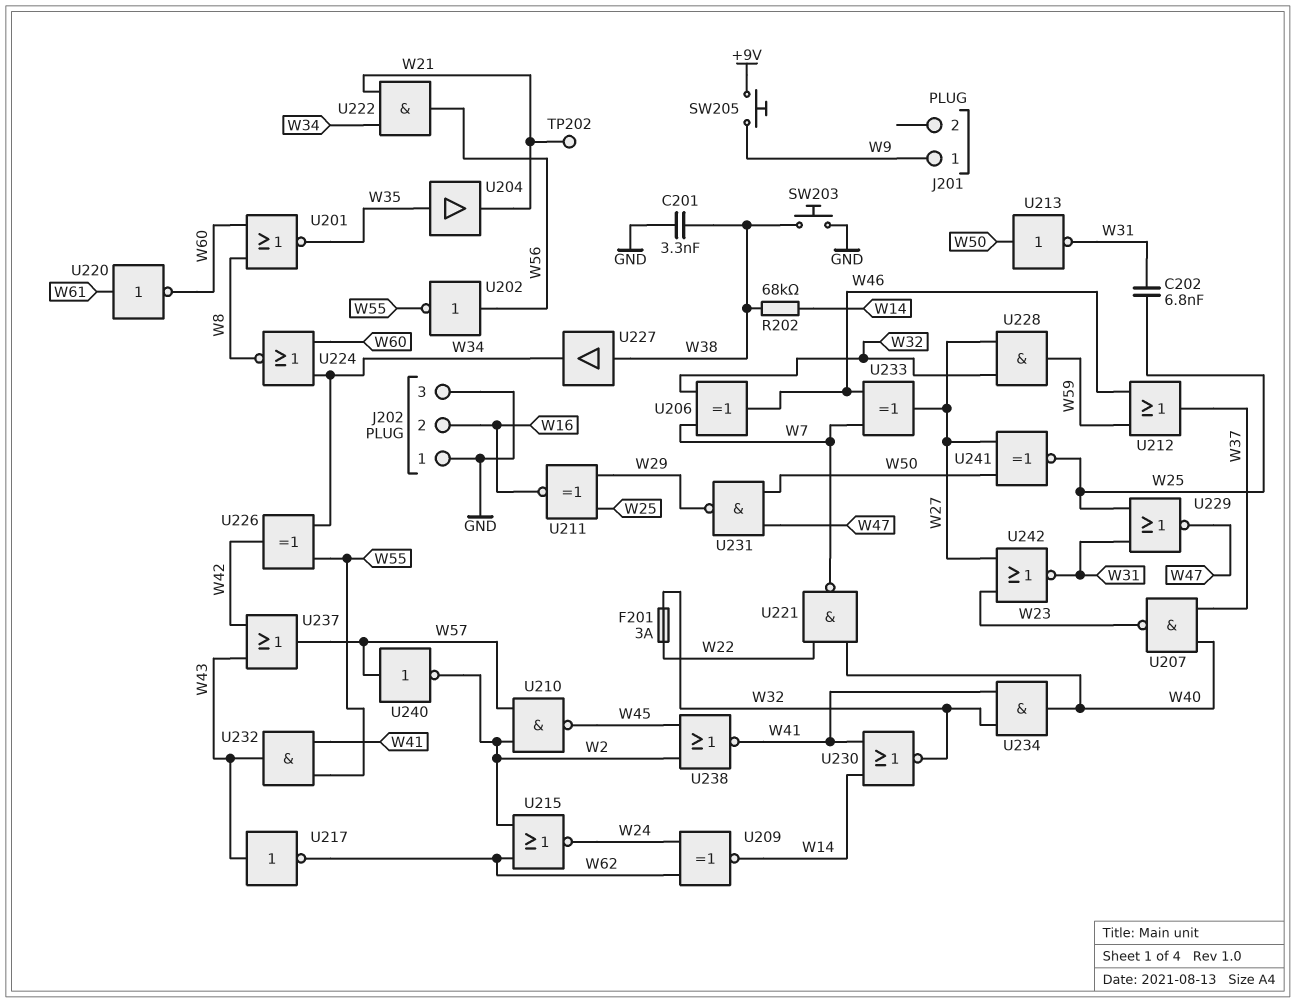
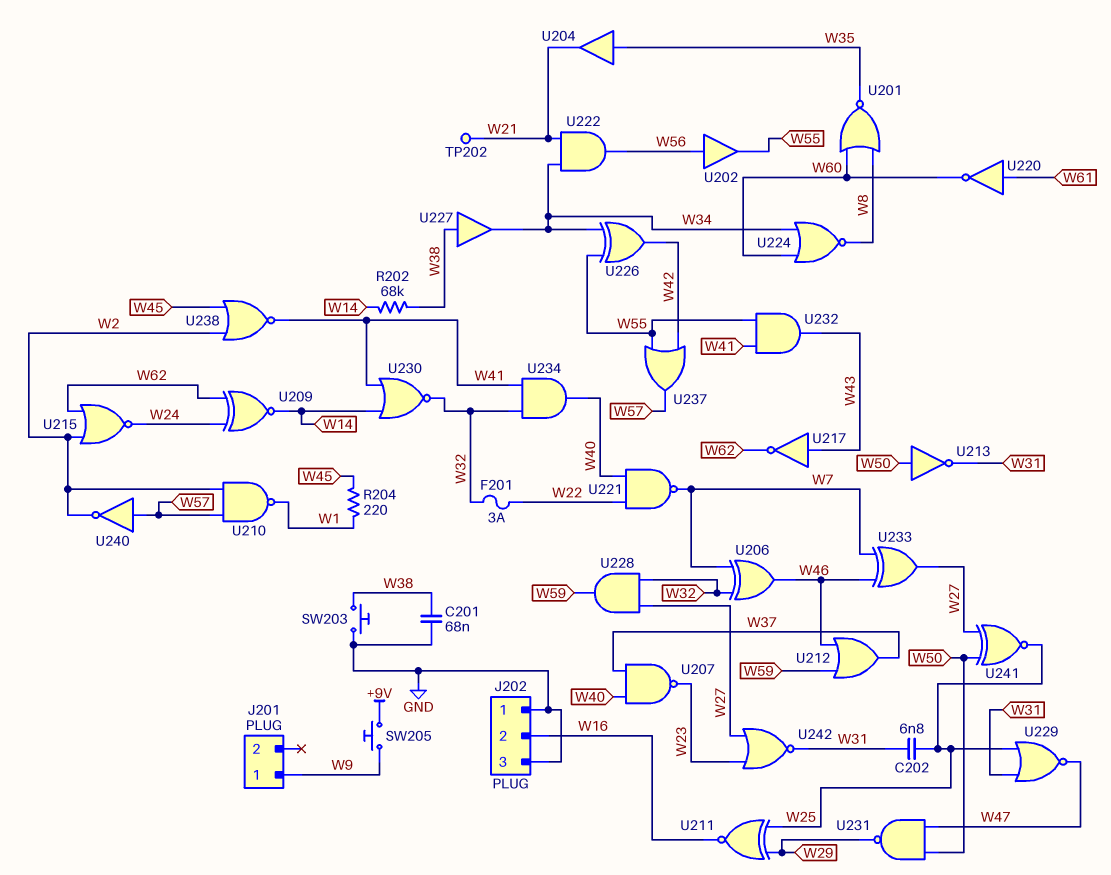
C201: 3.3nF (GND, W38) -> 68nF (GND, W38)
R204: none -> 220 (W1, W45)
U202: NOT (in W56, out W55) -> buffer (in W56, out W55)
U210: NAND (in W2, in W57, out W45) -> NAND (in W2, in W57, out W1)
U237: OR (in W42, in W43, out W57) -> OR (in W42, in W55, out W57)

